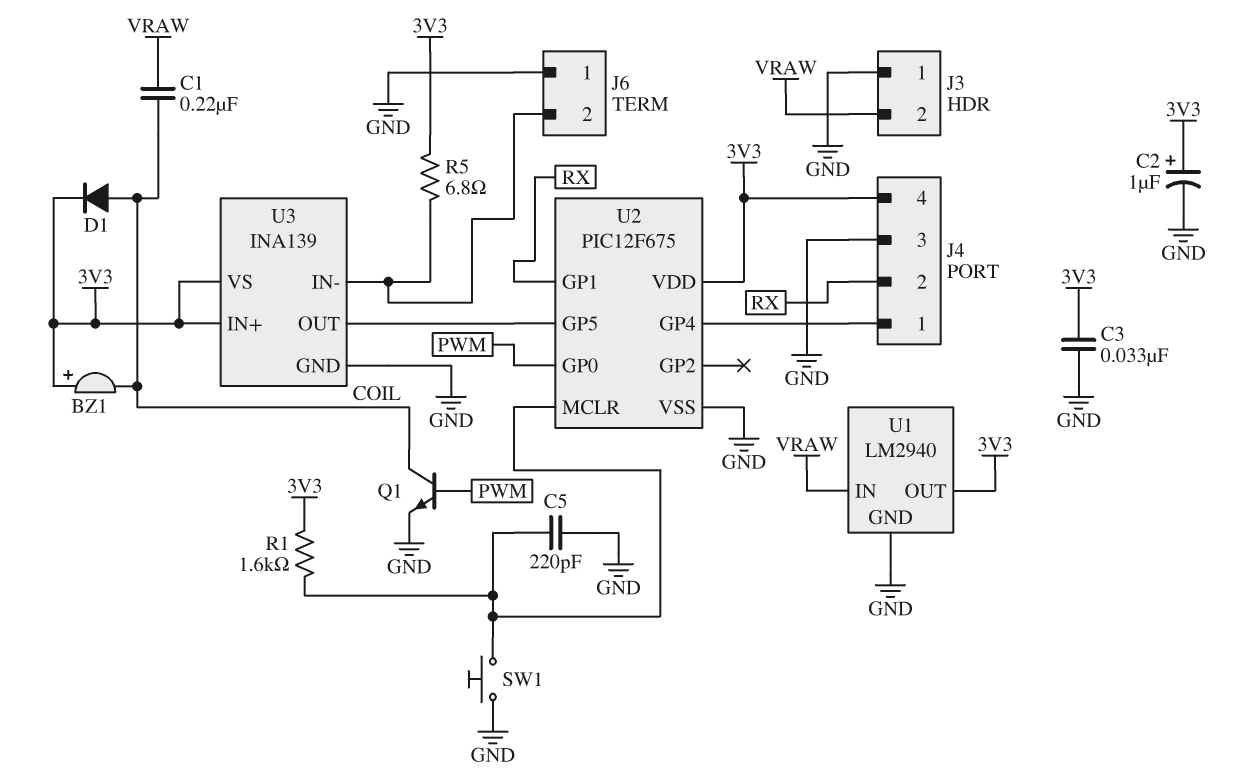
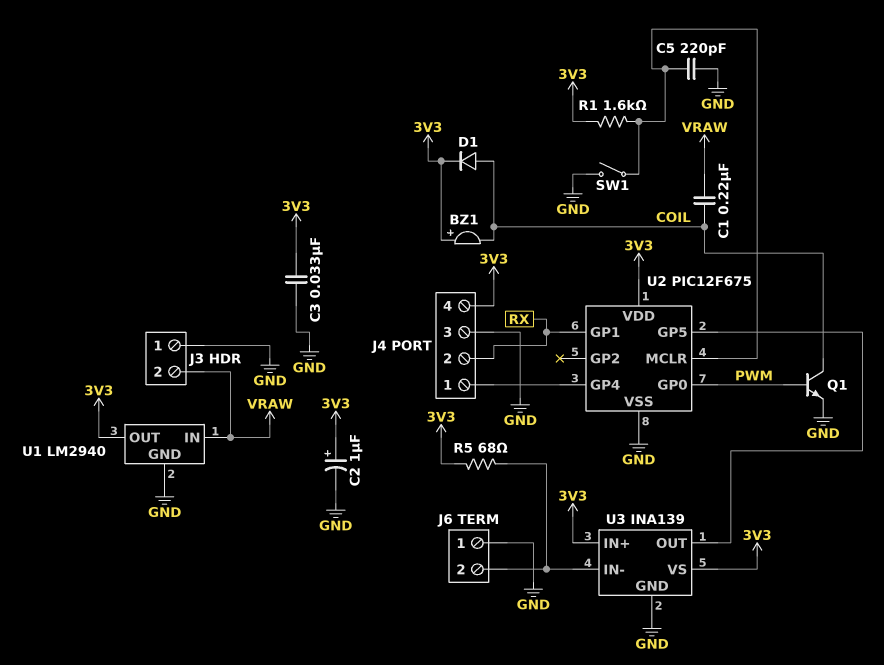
R5: 6.8 (3V3, J6/2) -> 68 (3V3, J6/2)
SW1: button (GND, U2/MCLR) -> switch (GND, U2/MCLR)

